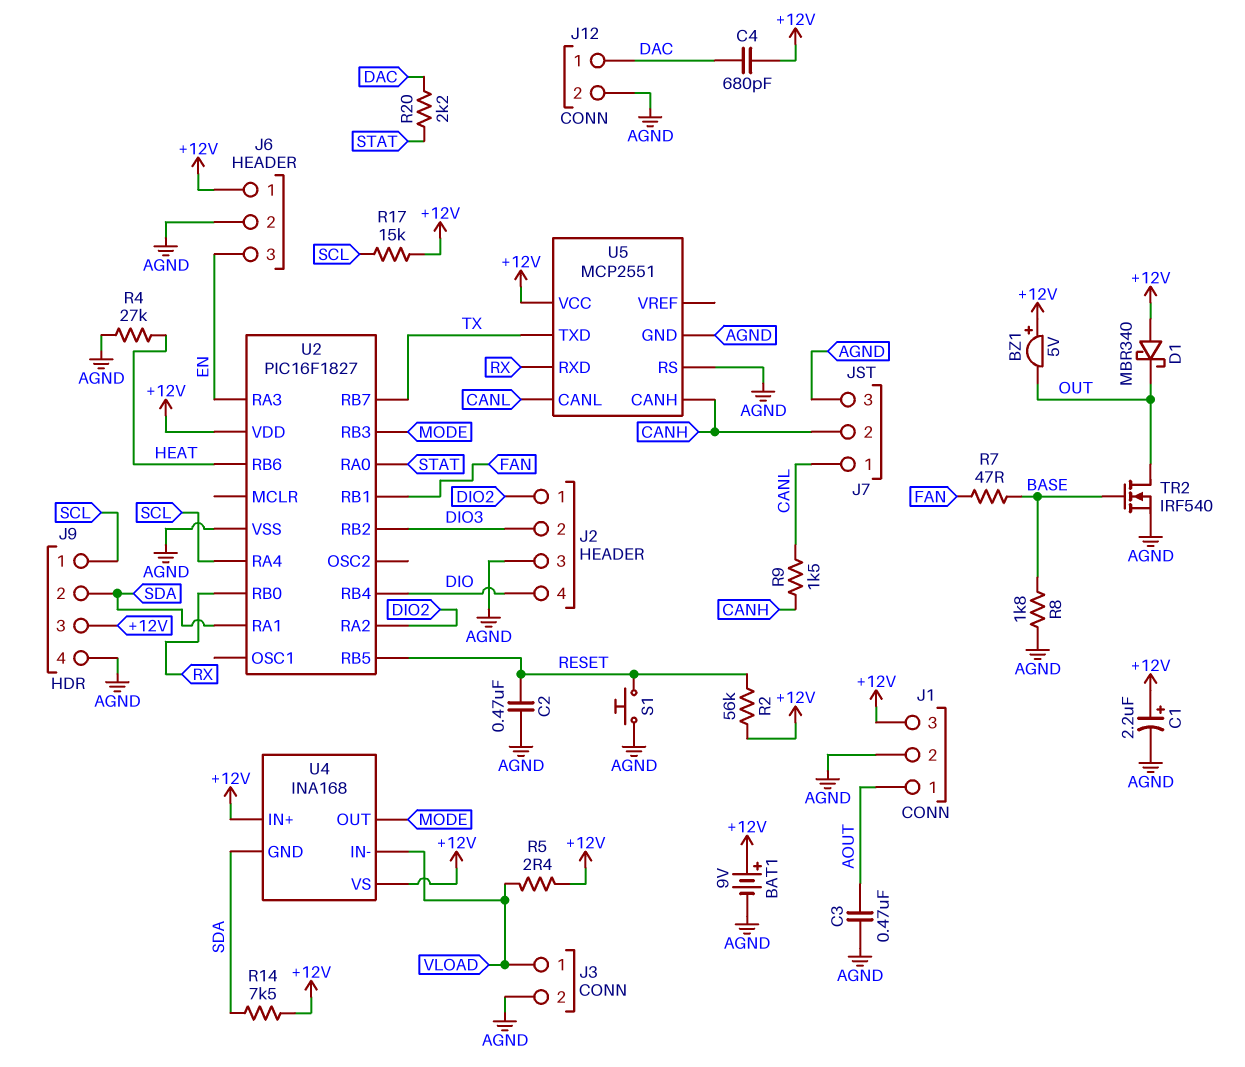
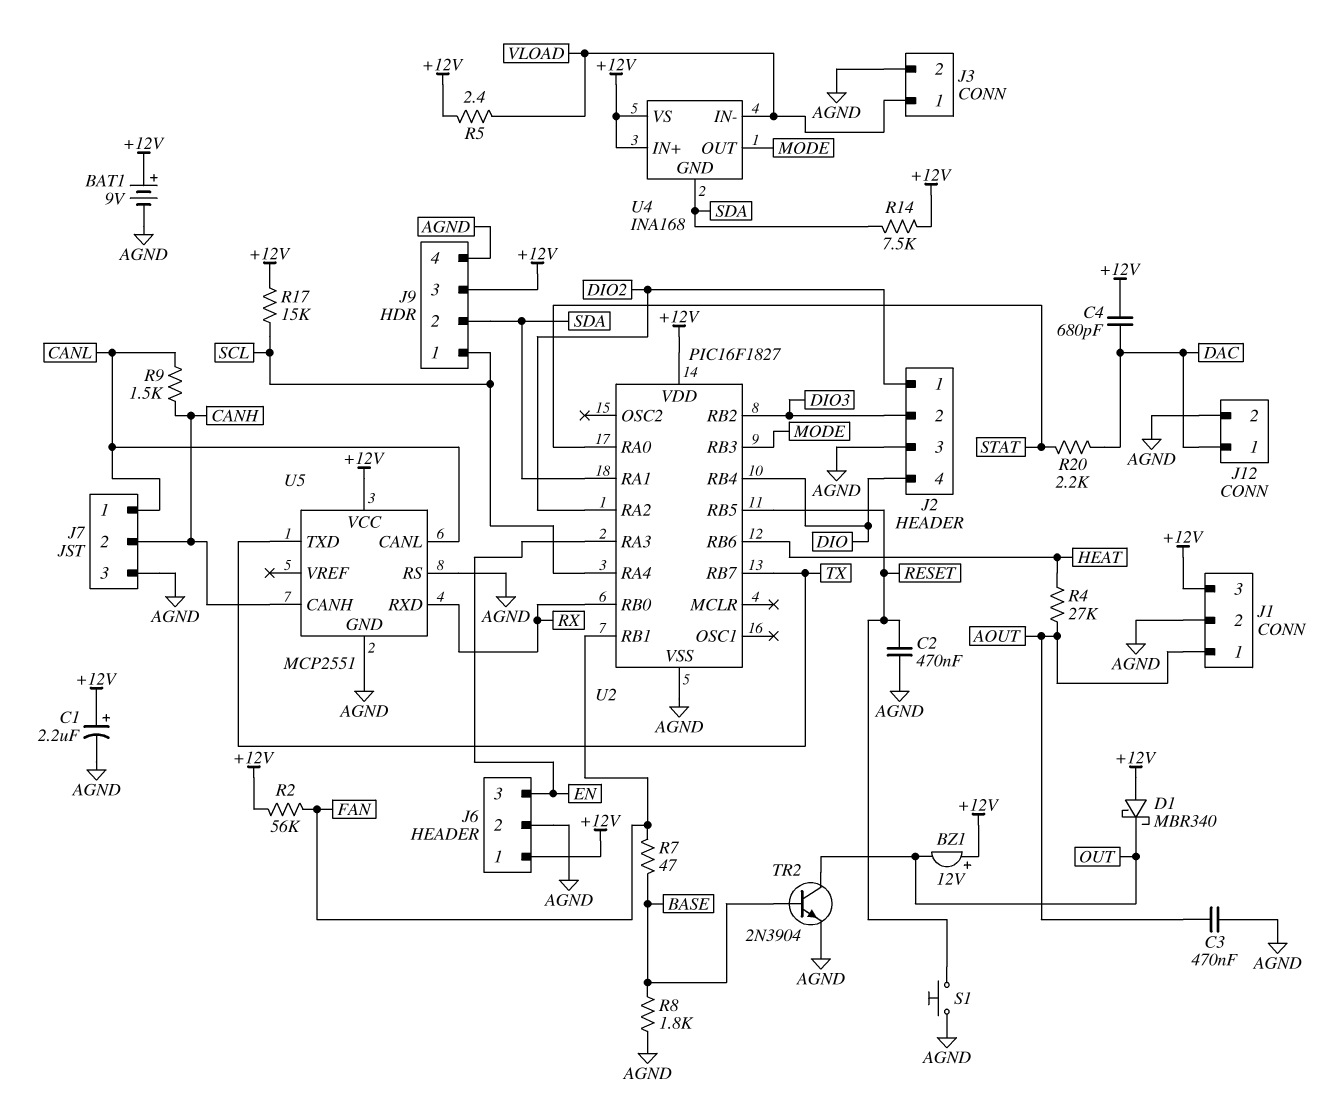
BZ1: buzzer 5V (plus +12V, minus OUT) -> buzzer 12V (plus +12V, minus OUT)
R2: 56k (+12V, RESET) -> 56k (+12V, FAN)
R4: 27k (AGND, HEAT) -> 27k (AOUT, HEAT)
TR2: NMOS IRF540 (G BASE, D OUT, S AGND) -> NPN 2N3904 (B BASE, C OUT, E AGND)

